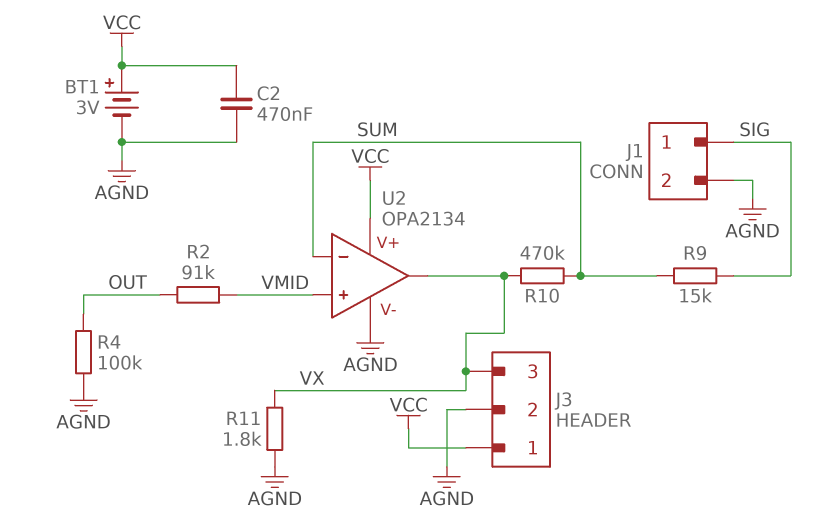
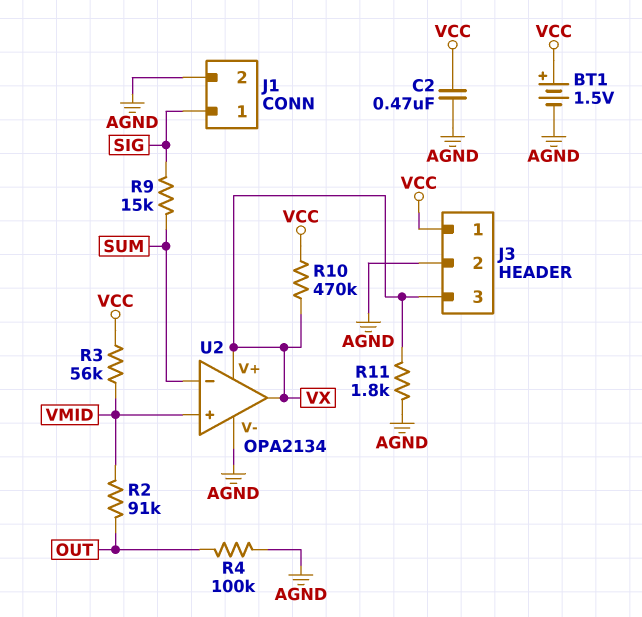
BT1: 3V (plus VCC, minus AGND) -> 1.5V (plus VCC, minus AGND)
R3: none -> 56k (VCC, VMID)
R10: 470k (SUM, VX) -> 470k (VCC, VX)
U2 pin V+: VCC -> VX

